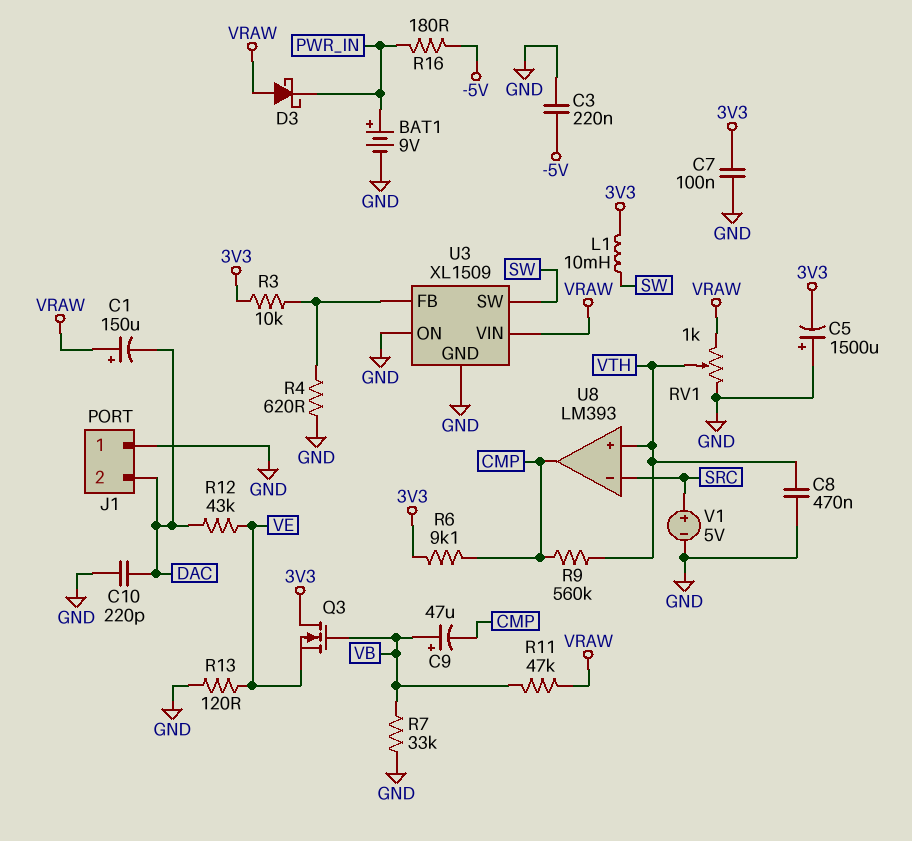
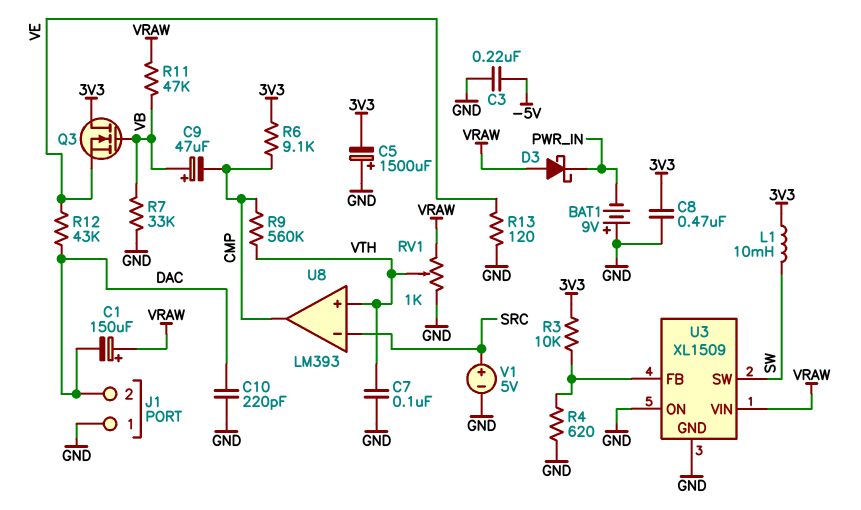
BAT1: 9V (plus PWR_IN, minus GND) -> 9V (plus GND, minus PWR_IN)
C7: 100nF (3V3, GND) -> 100nF (GND, VTH)
C8: 470nF (GND, VTH) -> 470nF (3V3, GND)
R16: 180 (-5V, PWR_IN) -> none

